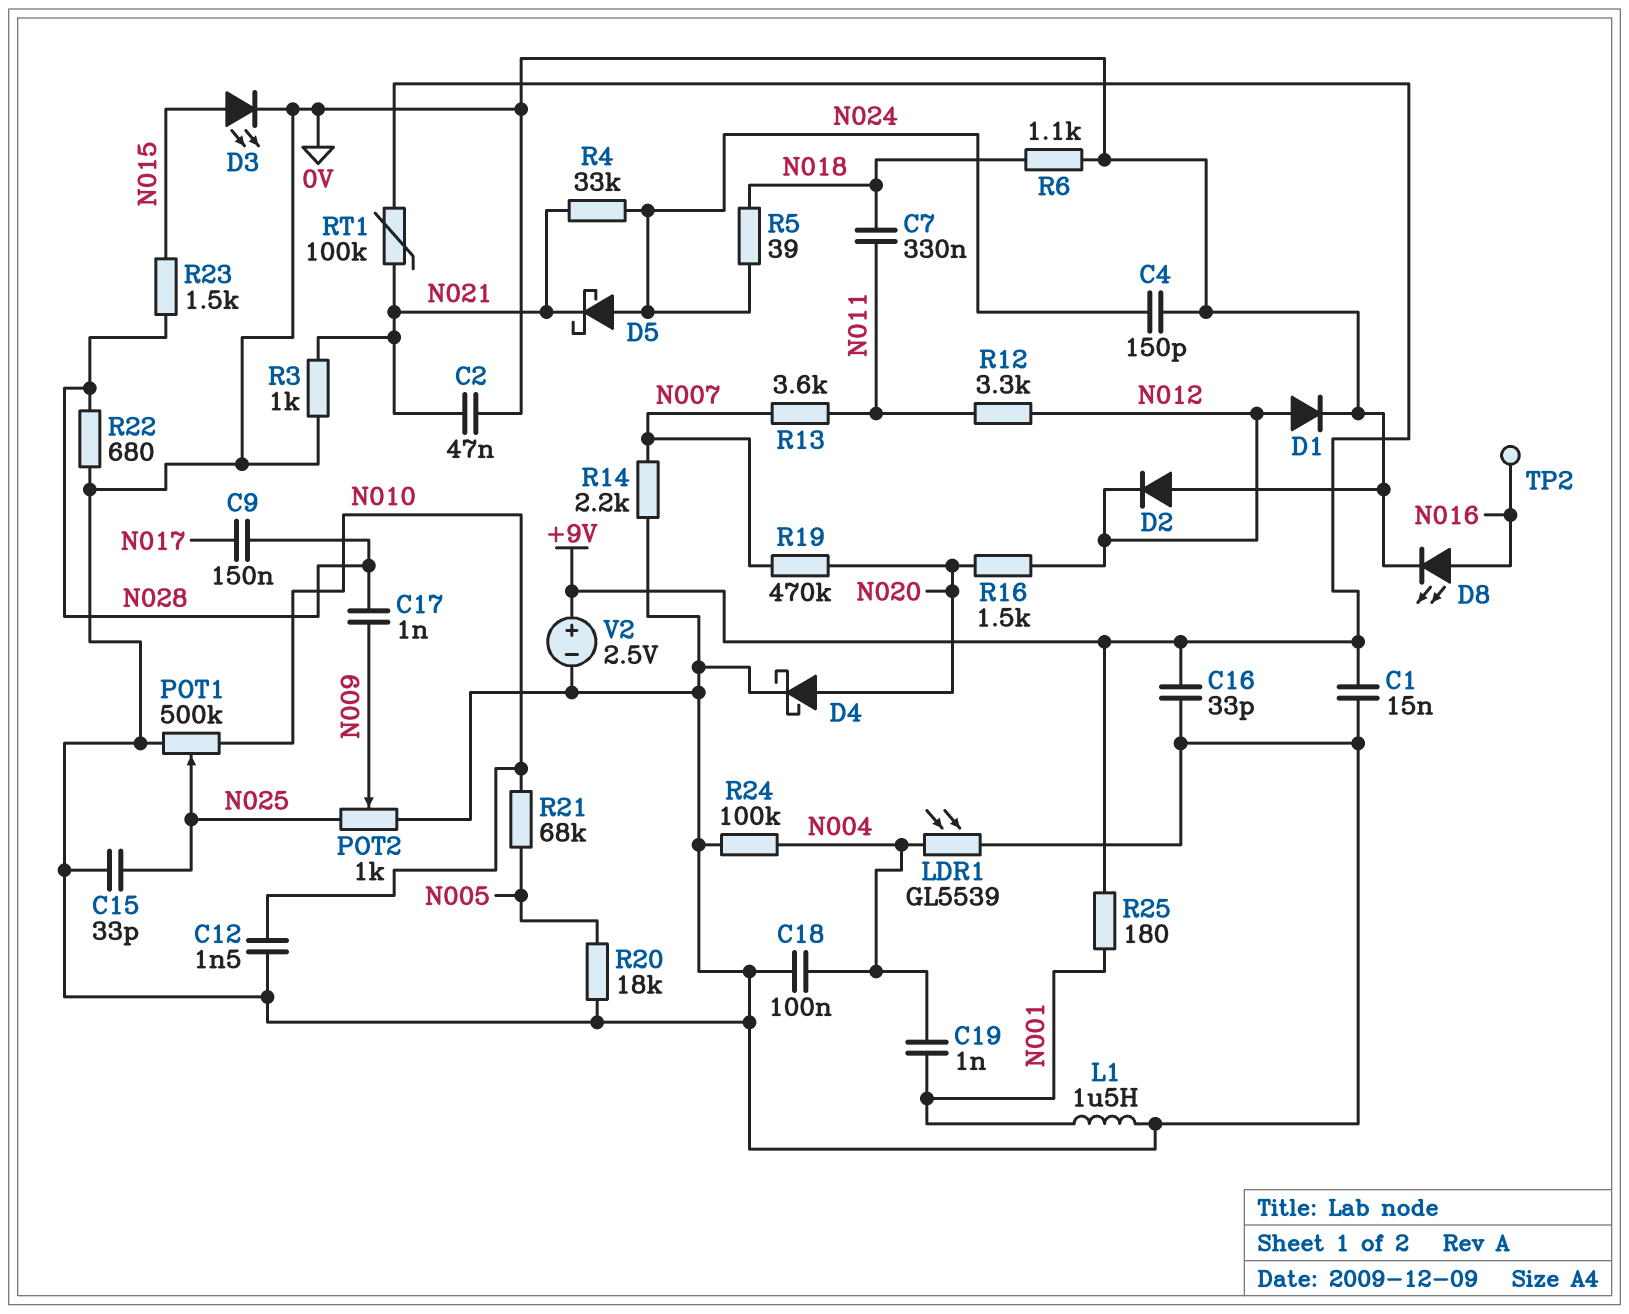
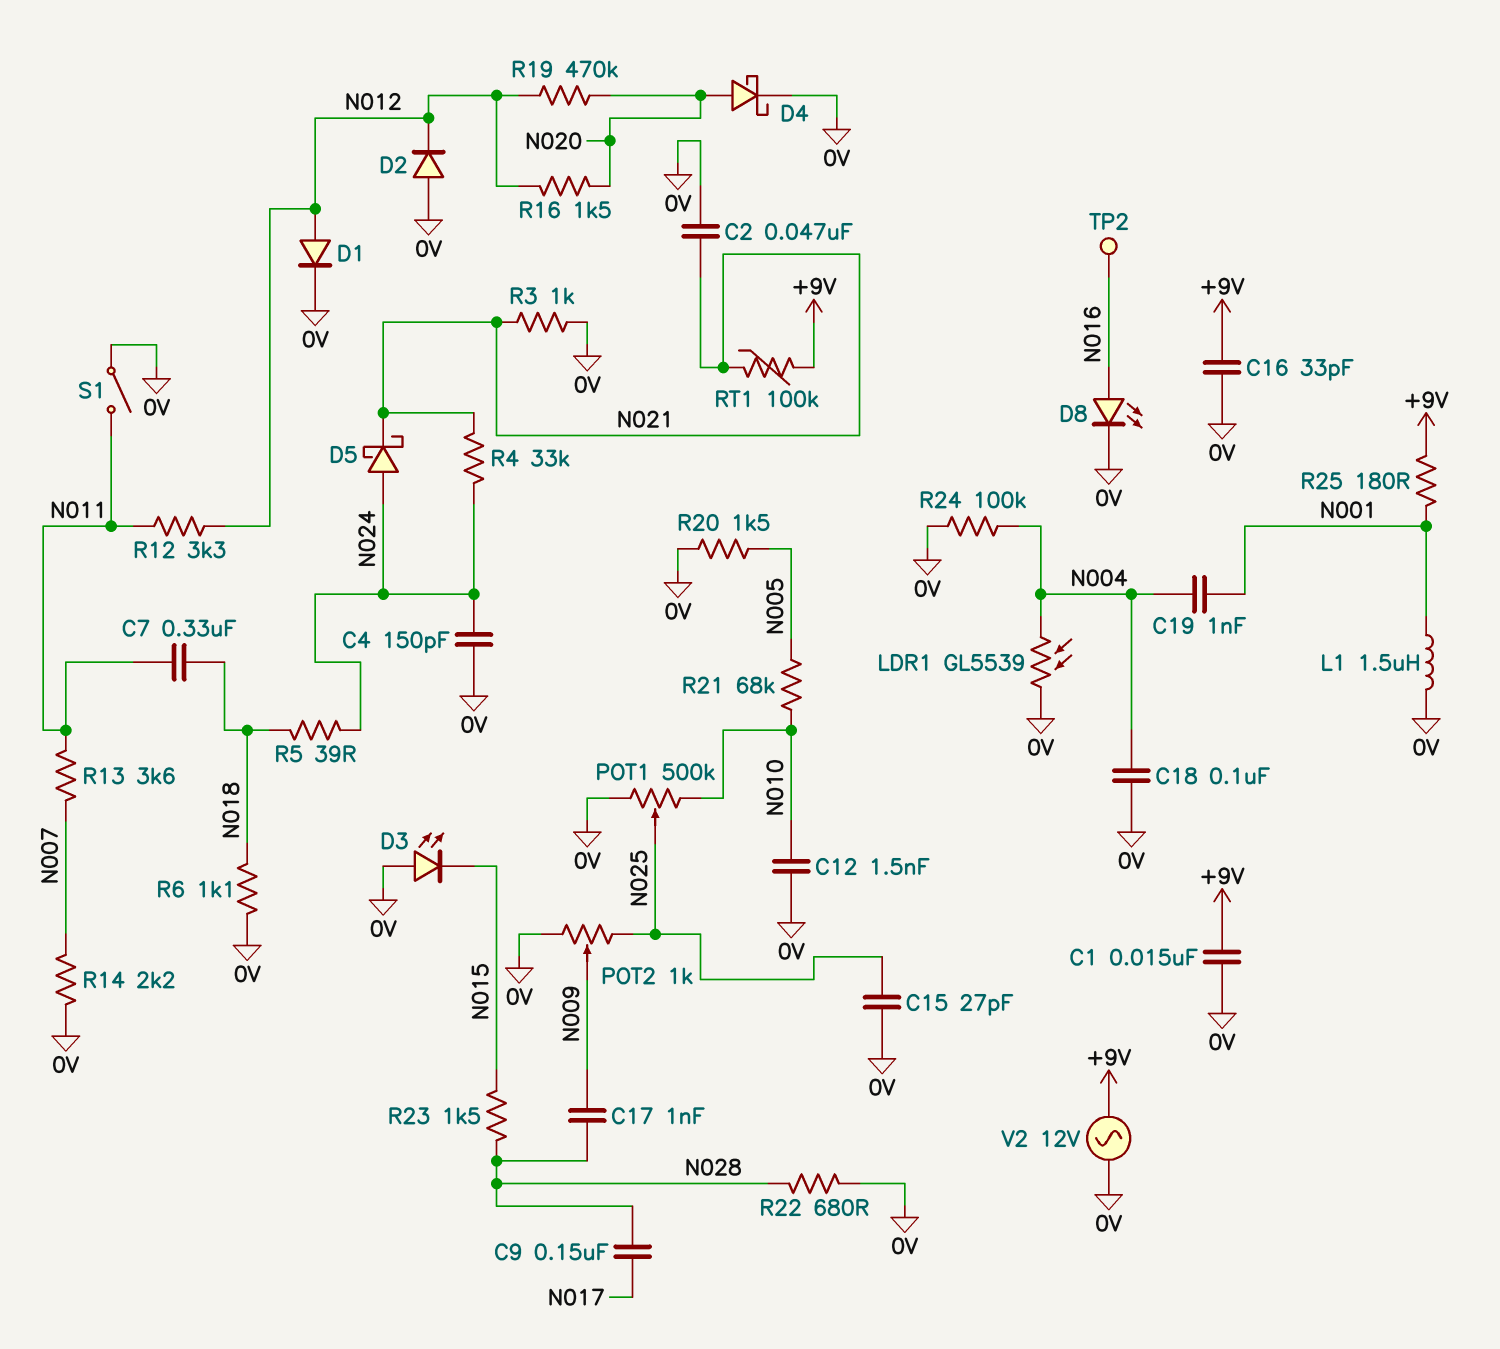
C15: 33pF (0V, N025) -> 27pF (0V, N025)
D3: LED (A N015, K 0V) -> LED (A 0V, K N015)
R19: 470k (N007, N020) -> 470k (N012, N020)
R20: 18k (0V, N005) -> 1.5k (0V, N005)
S1: none -> switch (0V, N011)
V2: 2.5V (plus +9V, minus 0V) -> AC 12V (+9V, 0V)

